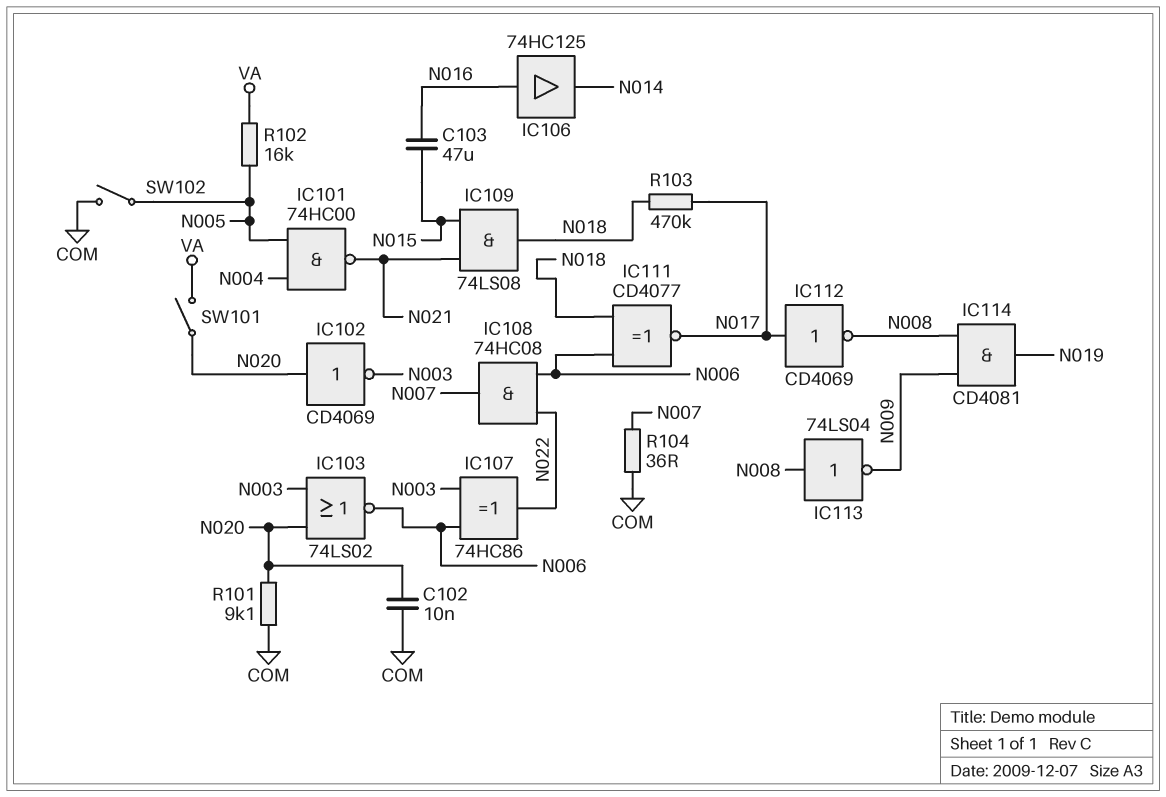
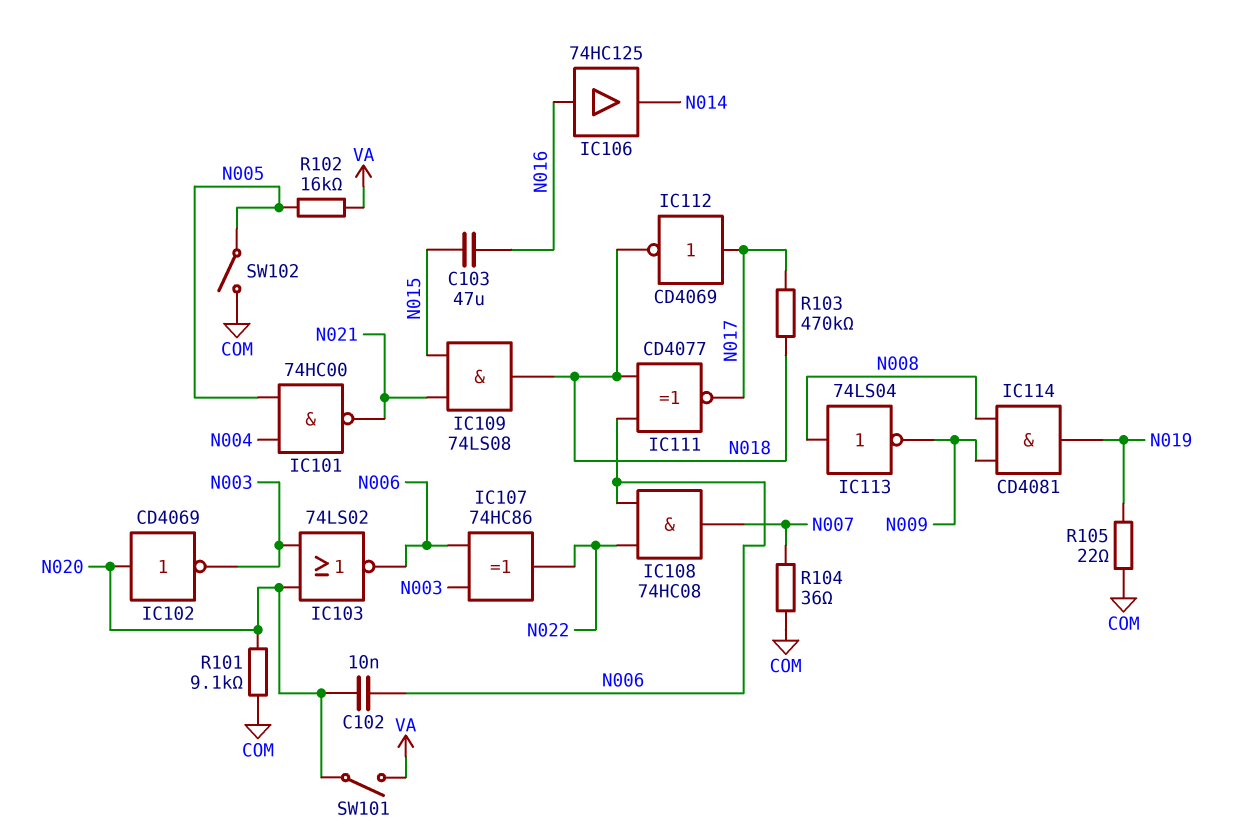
C102: 10nF (COM, N020) -> 10nF (N006, N020)
IC112: NOT CD4069 (in N017, out N008) -> NOT CD4069 (in N017, out N018)
R105: none -> 22 (COM, N019)

